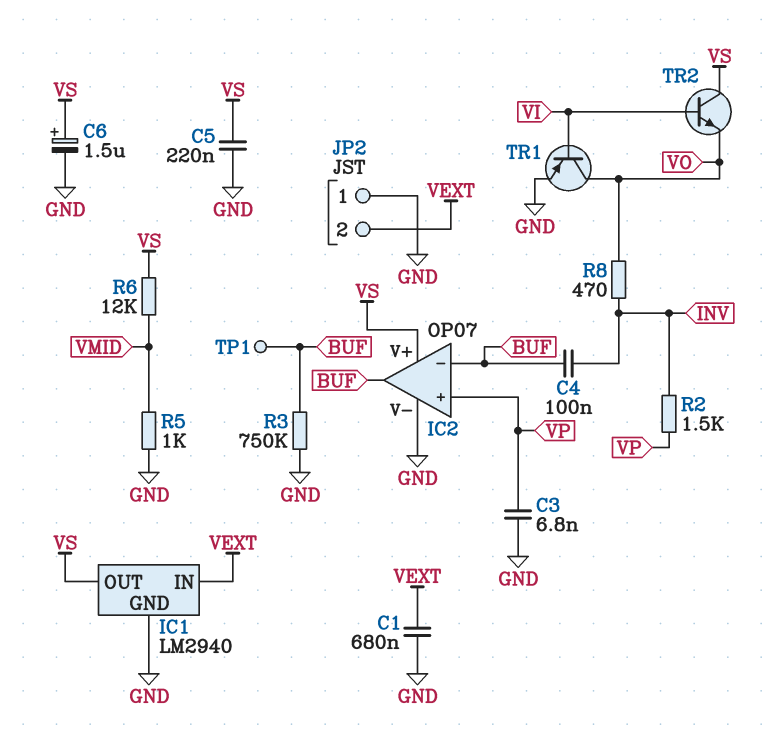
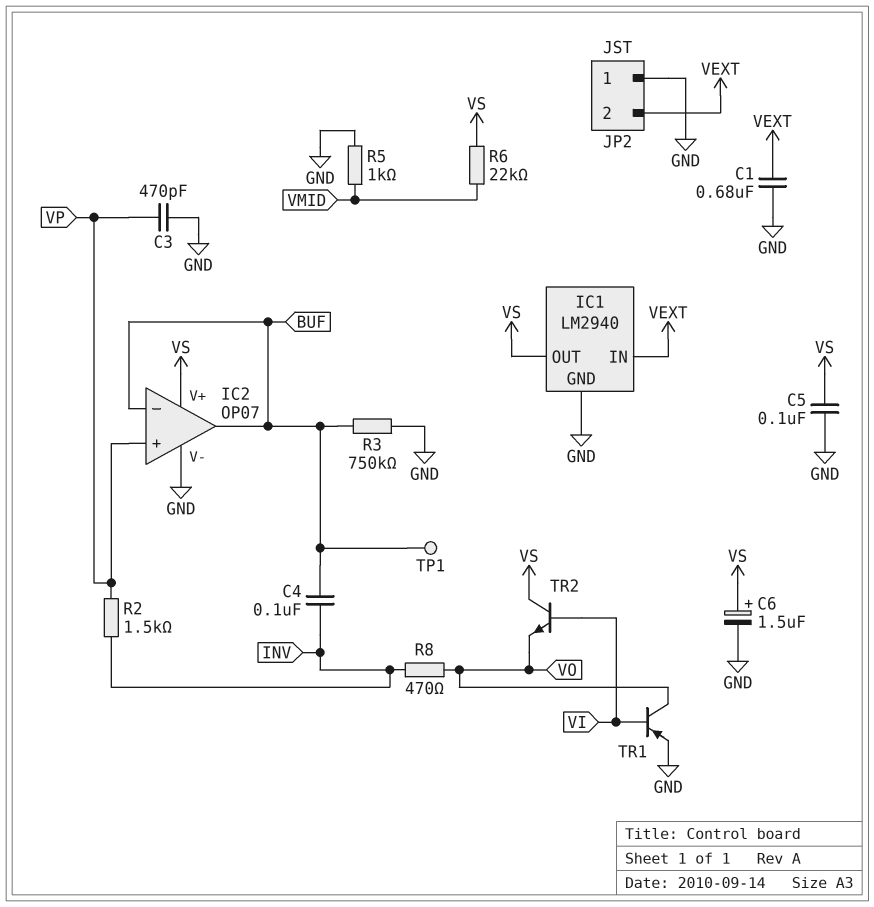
C3: 6.8nF (GND, VP) -> 470pF (GND, VP)
C5: 220nF (GND, VS) -> 100nF (GND, VS)
R6: 12k (VMID, VS) -> 22k (VMID, VS)

